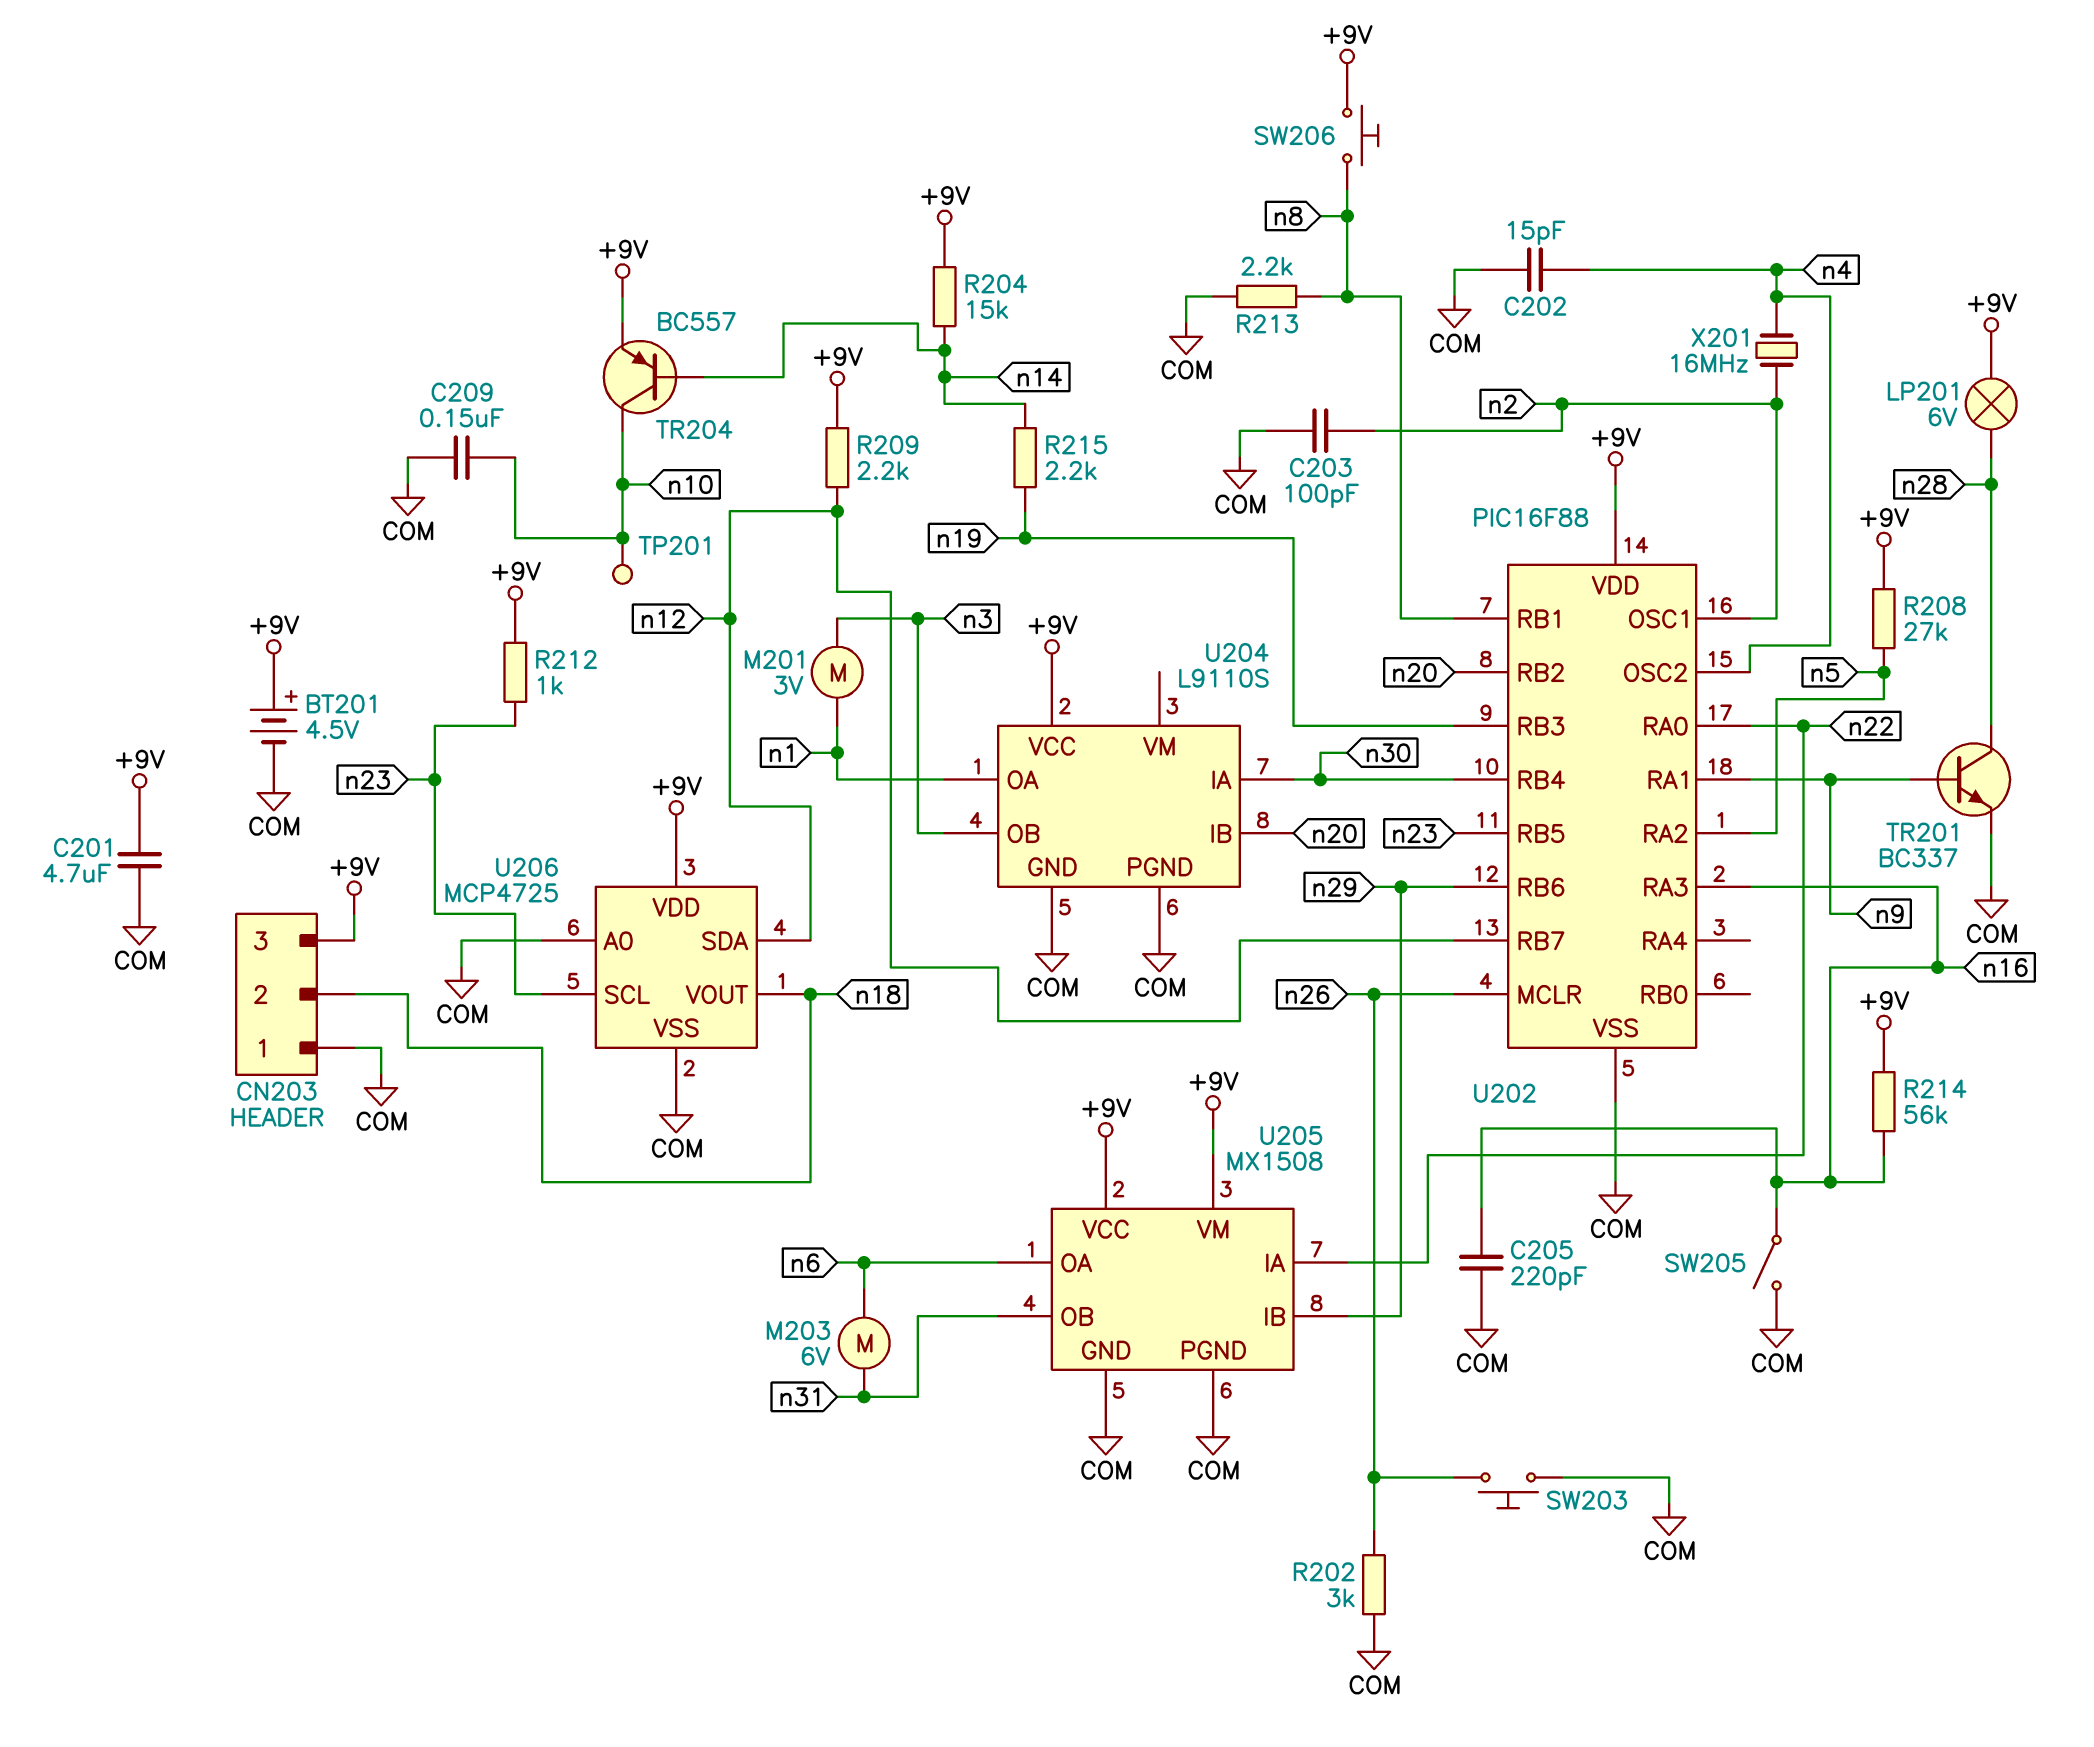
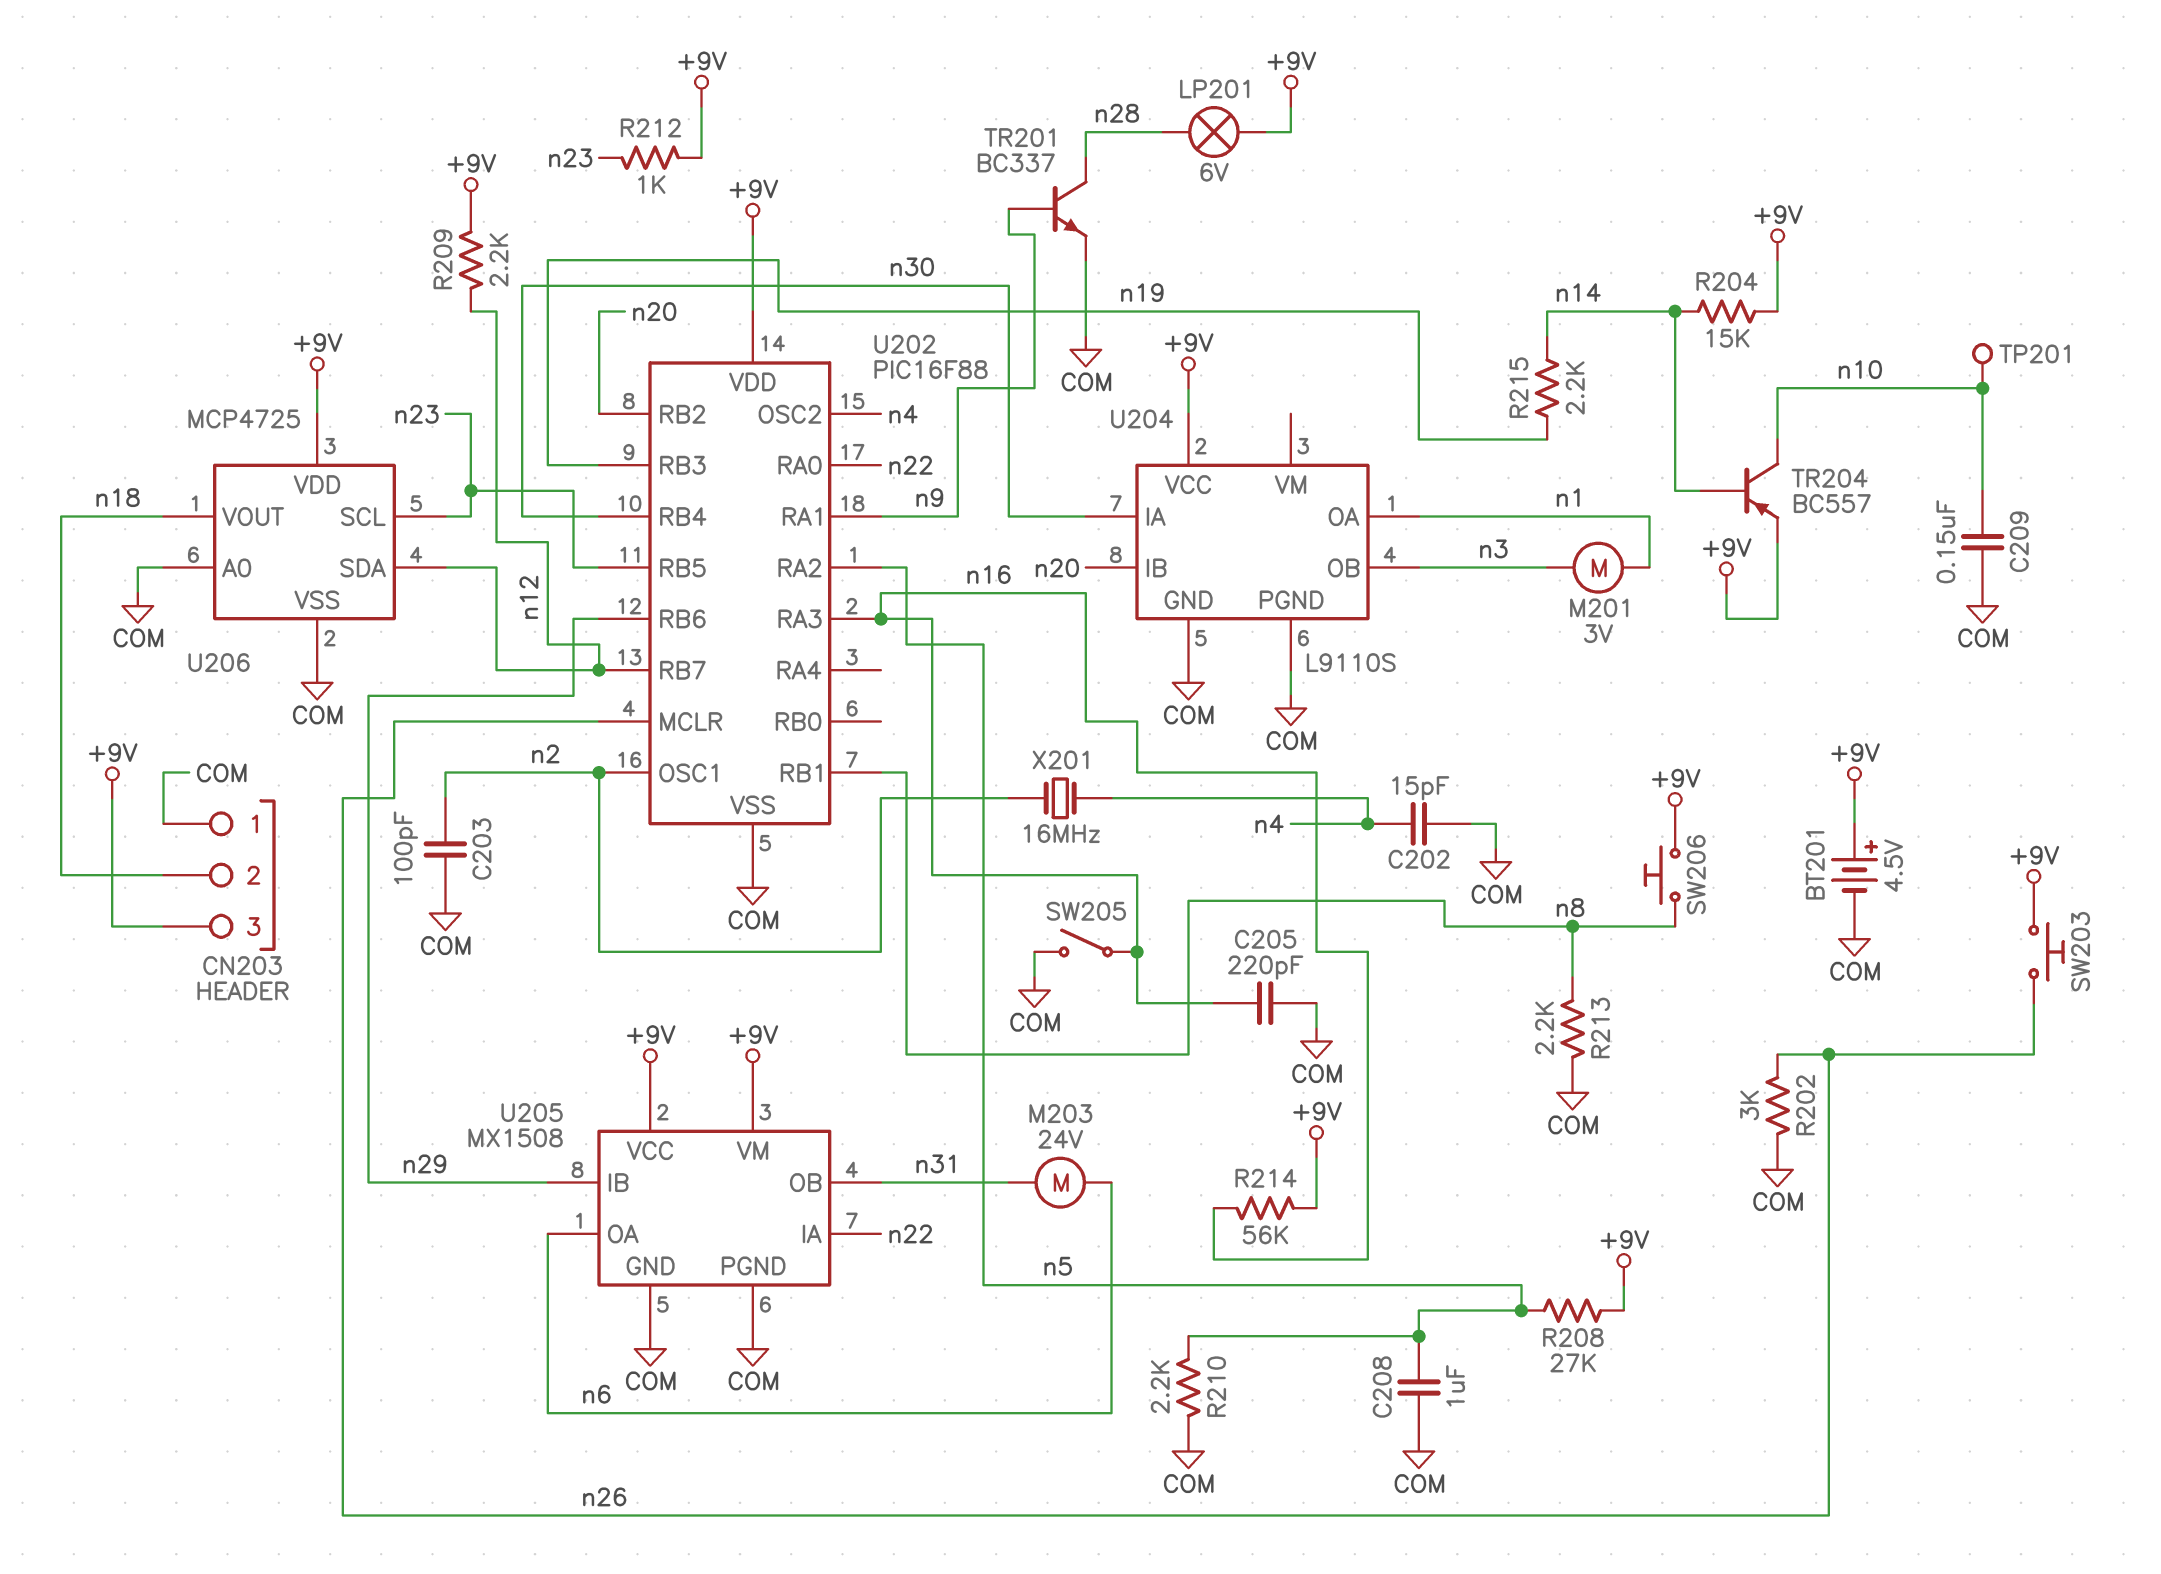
C201: 4.7uF (+9V, COM) -> none
C208: none -> 1uF (COM, n5)
M203: motor 6V (n6, n31) -> motor 24V (n6, n31)
R210: none -> 2.2k (COM, n5)
SW203: button (COM, n26) -> button (+9V, n26)

